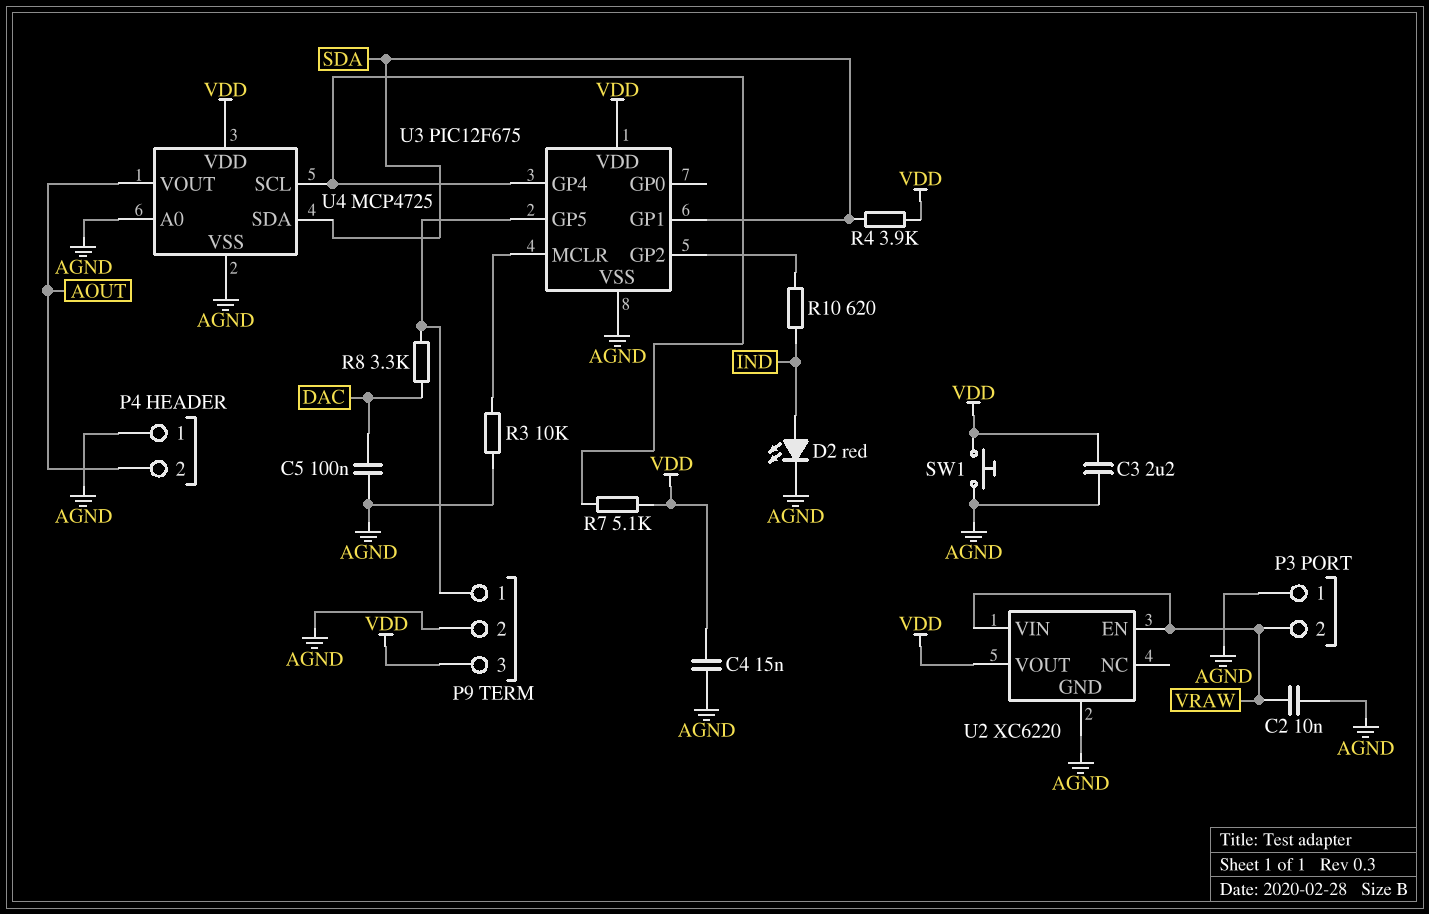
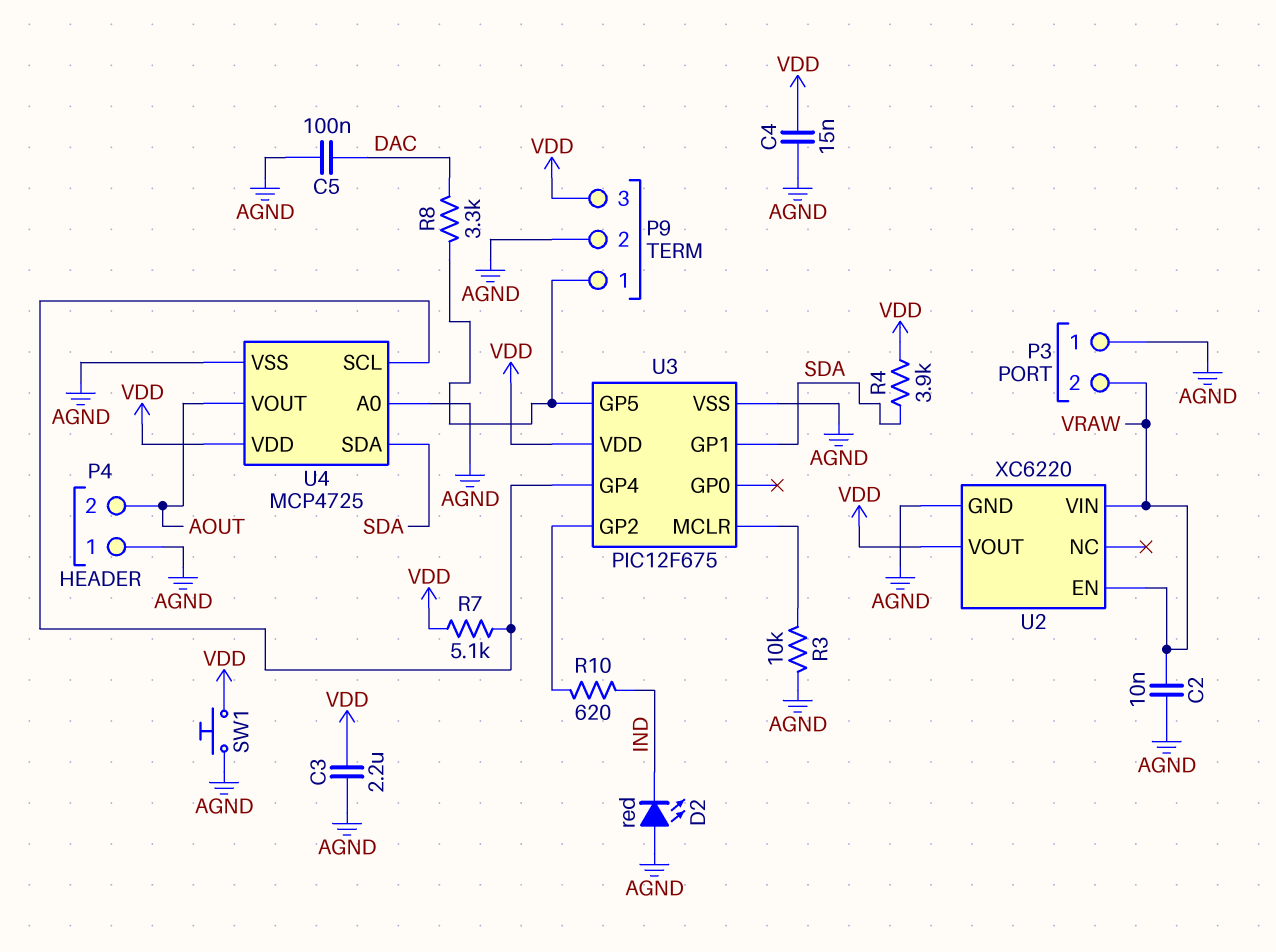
D2: LED red (A IND, K AGND) -> LED red (A AGND, K IND)

